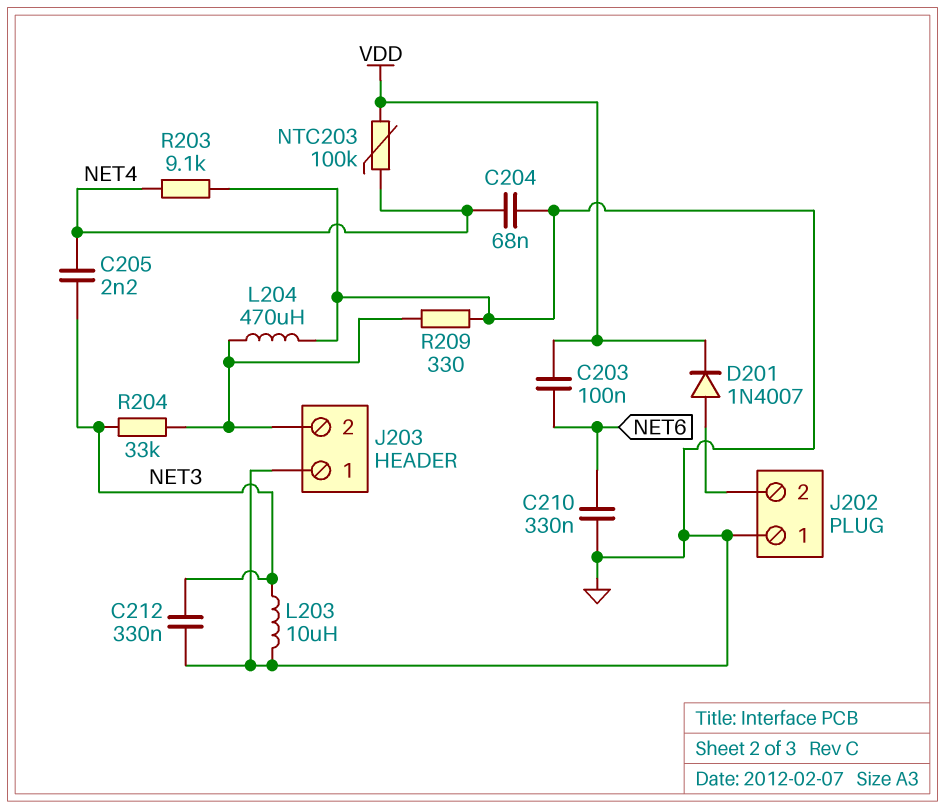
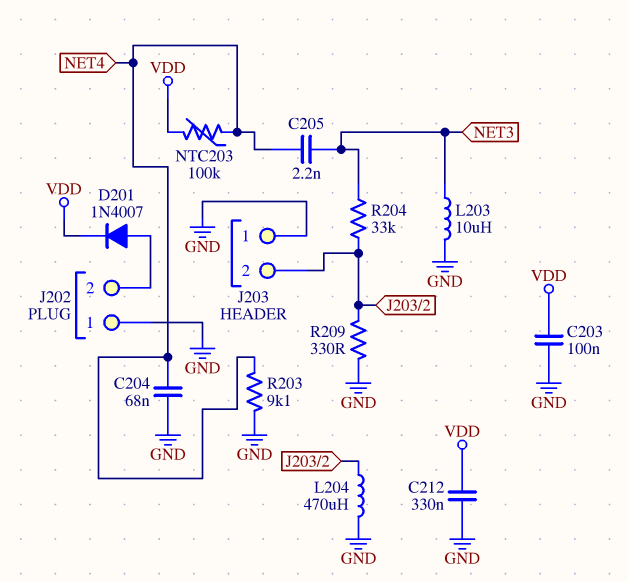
C203: 100nF (NET6, VDD) -> 100nF (GND, VDD)
C210: 330nF (GND, NET6) -> none
C212: 330nF (GND, NET3) -> 330nF (GND, VDD)

